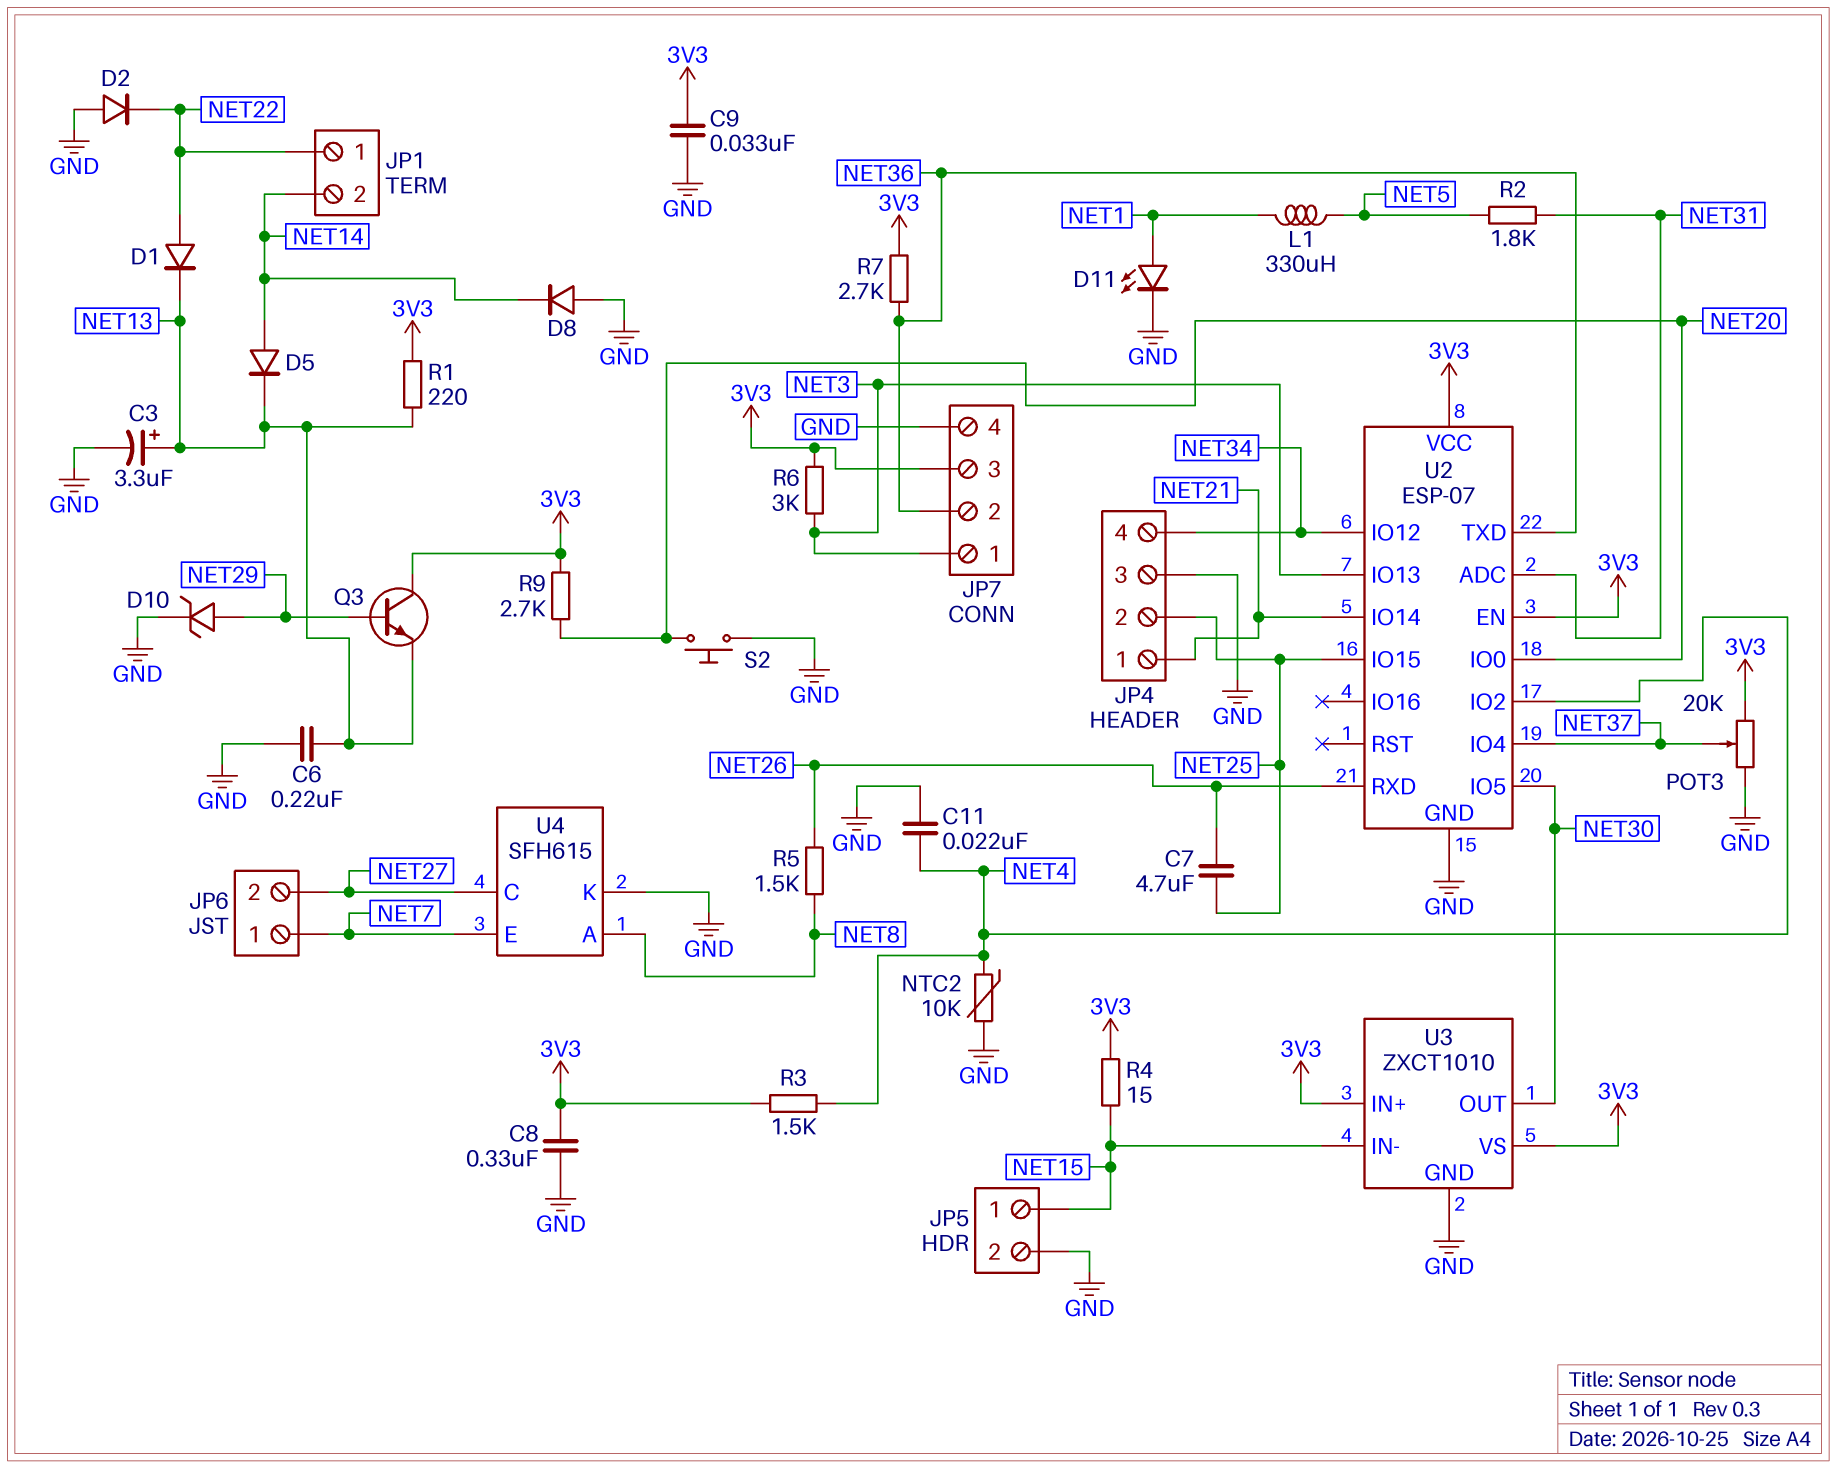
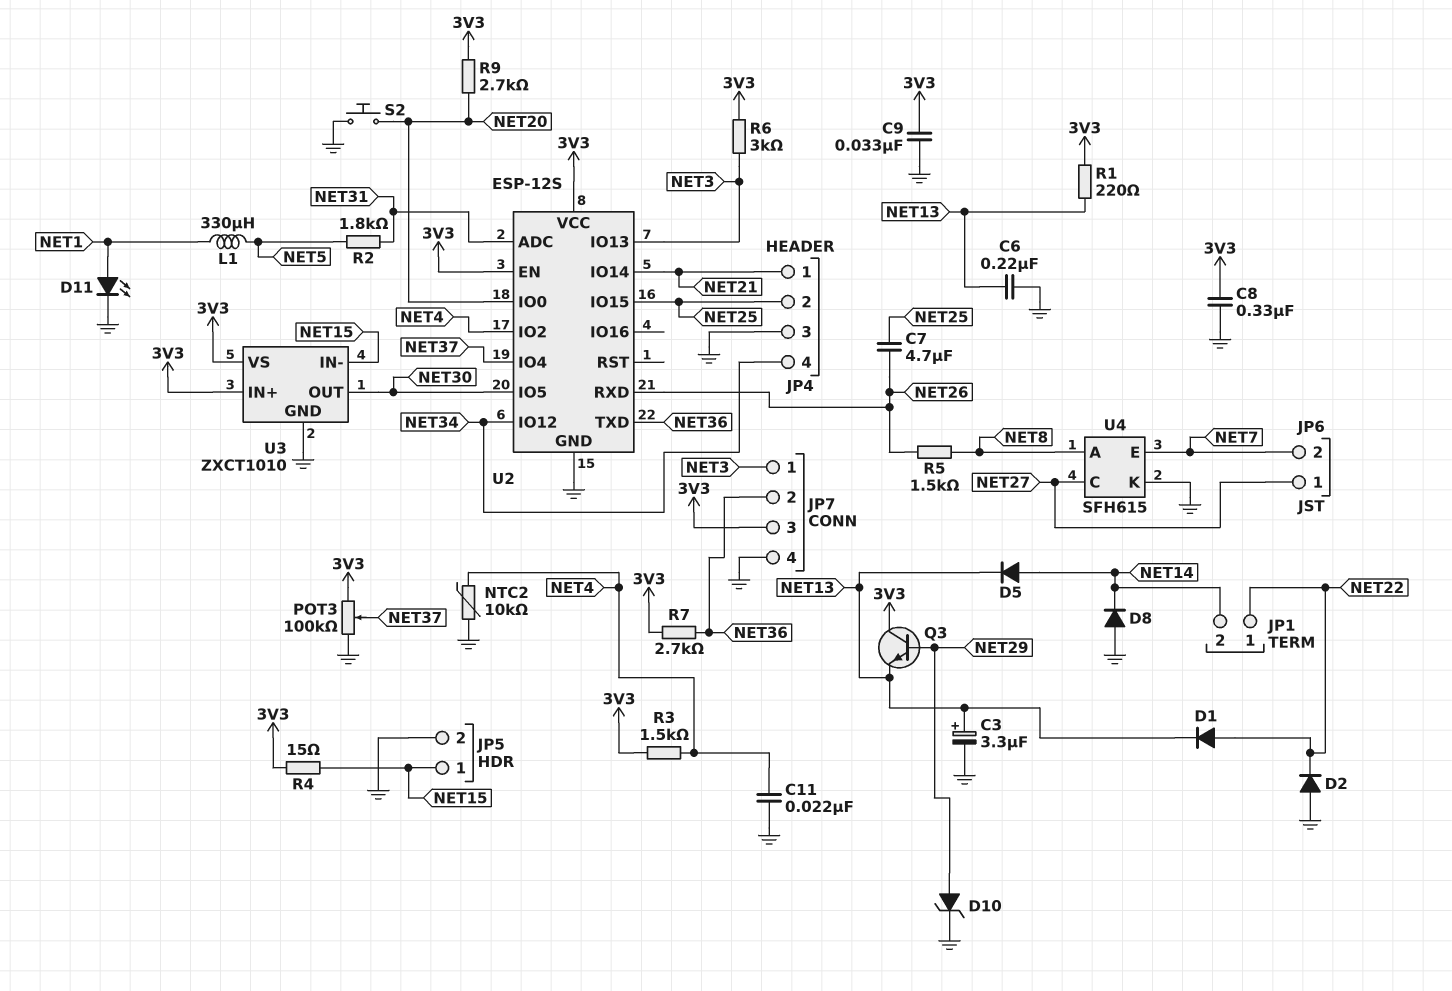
JP6 pin 1: NET7 -> NET27
JP6 pin 2: NET27 -> NET7
POT3: 20k (3V3, GND, wiper NET37) -> 100k (3V3, GND, wiper NET37)
U2: ESP-07 -> ESP-12S

